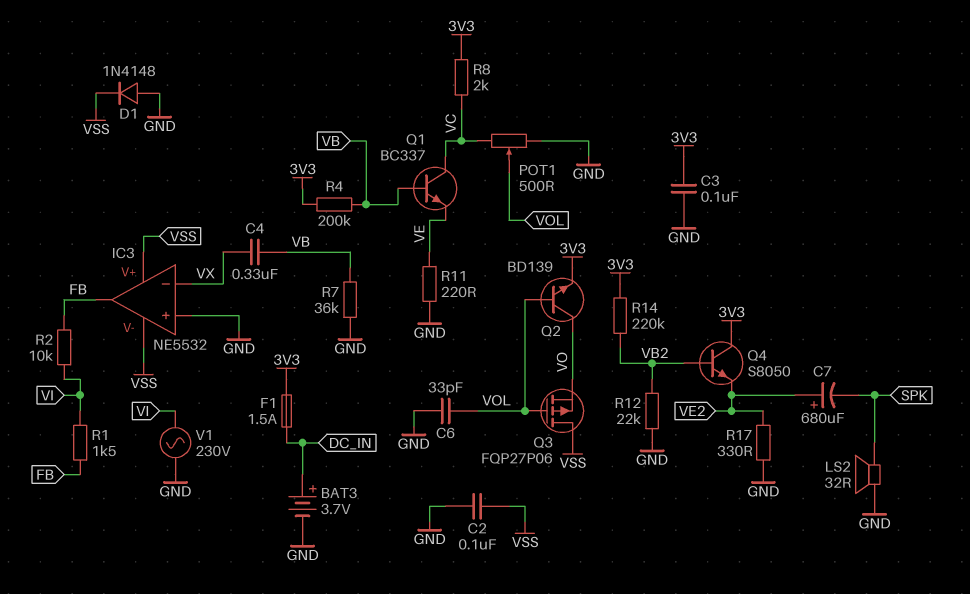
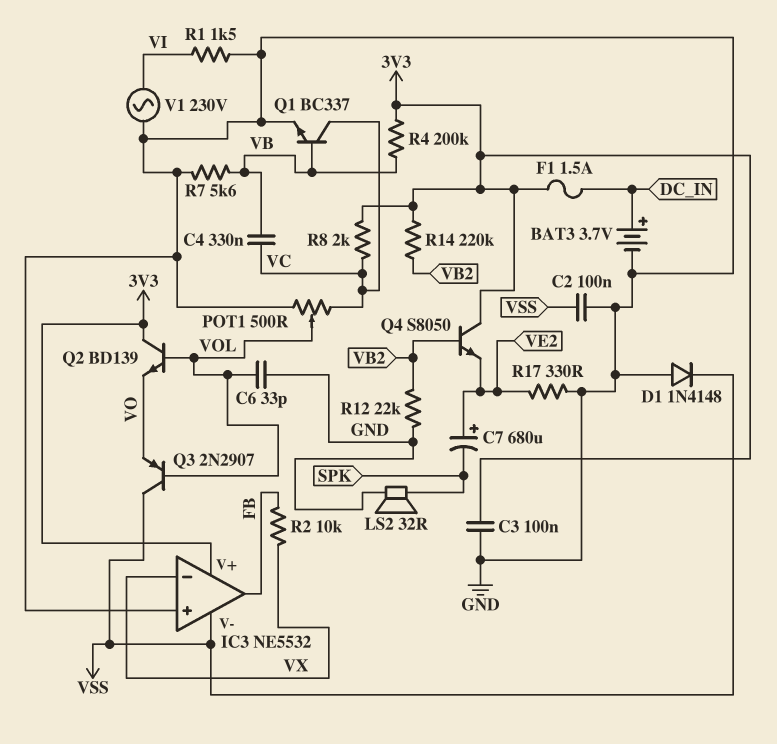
C4: 330nF (VB, VX) -> 330nF (VB, VC)
IC3 pin V+: VSS -> 3V3
Q1: NPN BC337 (B VB, C VC, E VE) -> NPN BC337 (B VB, C VC, E GND)
Q2: NPN BD139 (B VOL, C VO, E 3V3) -> NPN BD139 (B VOL, C 3V3, E VO)
Q3: PMOS FQP27P06 (G VOL, D VSS, S VO) -> PNP 2N2907 (B VOL, C VSS, E VO)
R1: 1.5k (FB, VI) -> 1.5k (GND, VI)
R2: 10k (FB, VI) -> 10k (FB, VX)
R7: 36k (GND, VB) -> 5.6k (GND, VB)
R11: 220 (GND, VE) -> none

